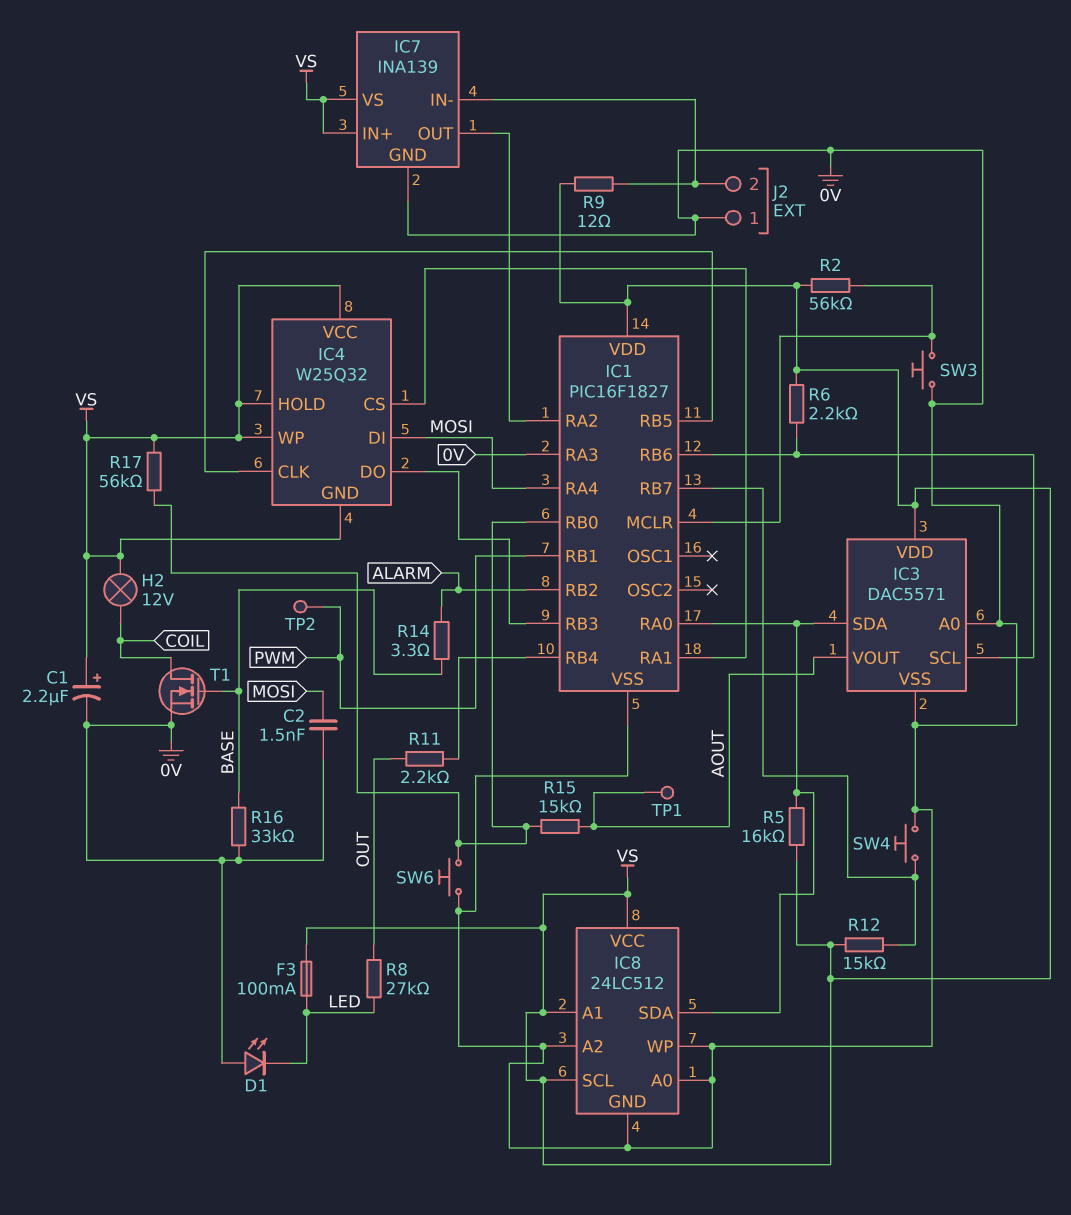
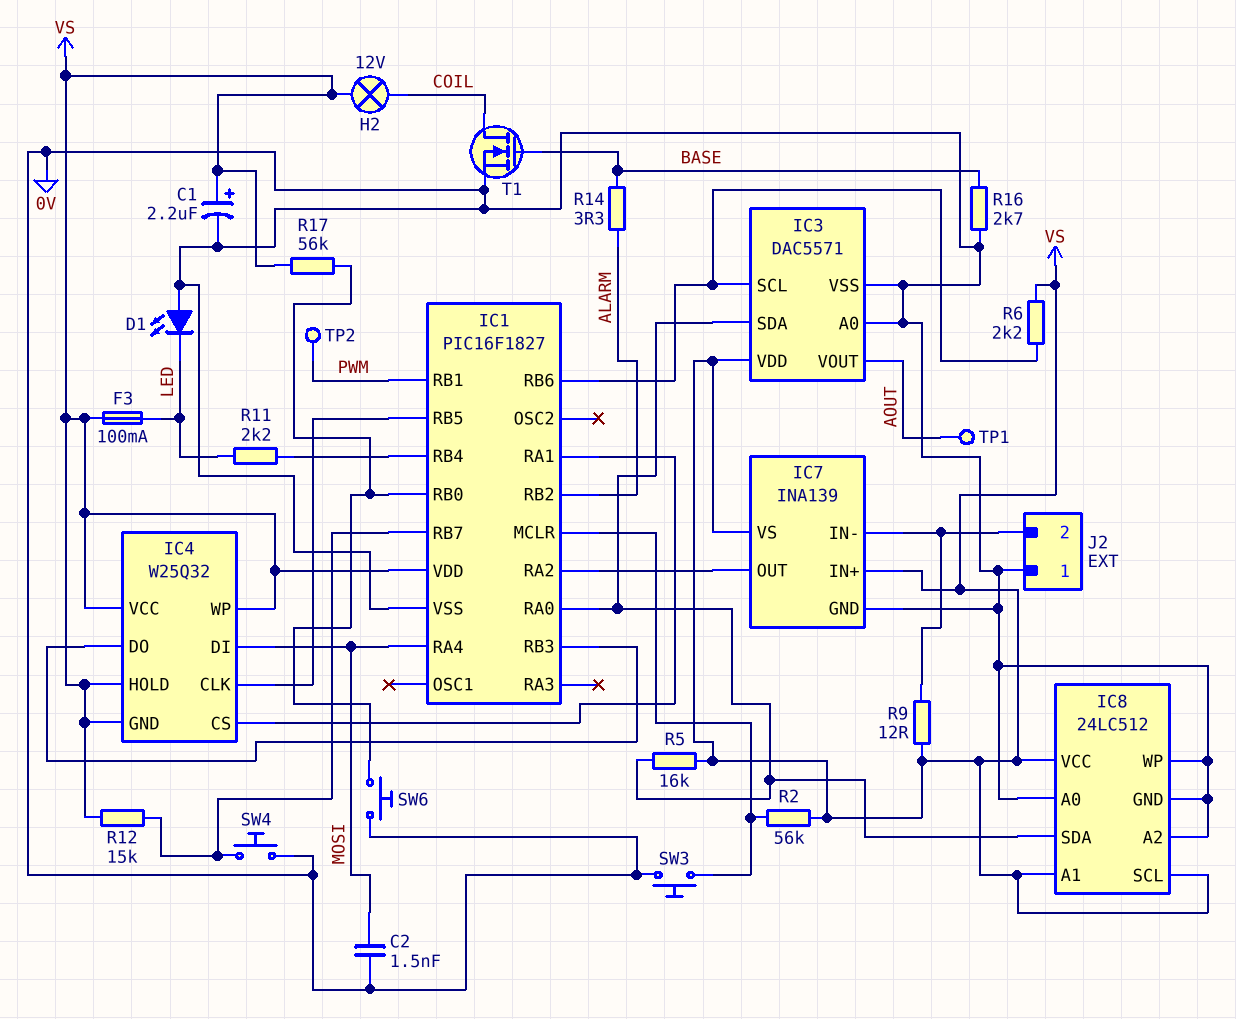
IC1 pin RA3: 0V -> none
R8: 27k (LED, OUT) -> none
R11: 2.2k (IC1/RB4, OUT) -> 2.2k (IC1/RB4, LED)
R15: 15k (AOUT, IC1/RB0) -> none
R16: 33k (0V, BASE) -> 2.7k (0V, BASE)

